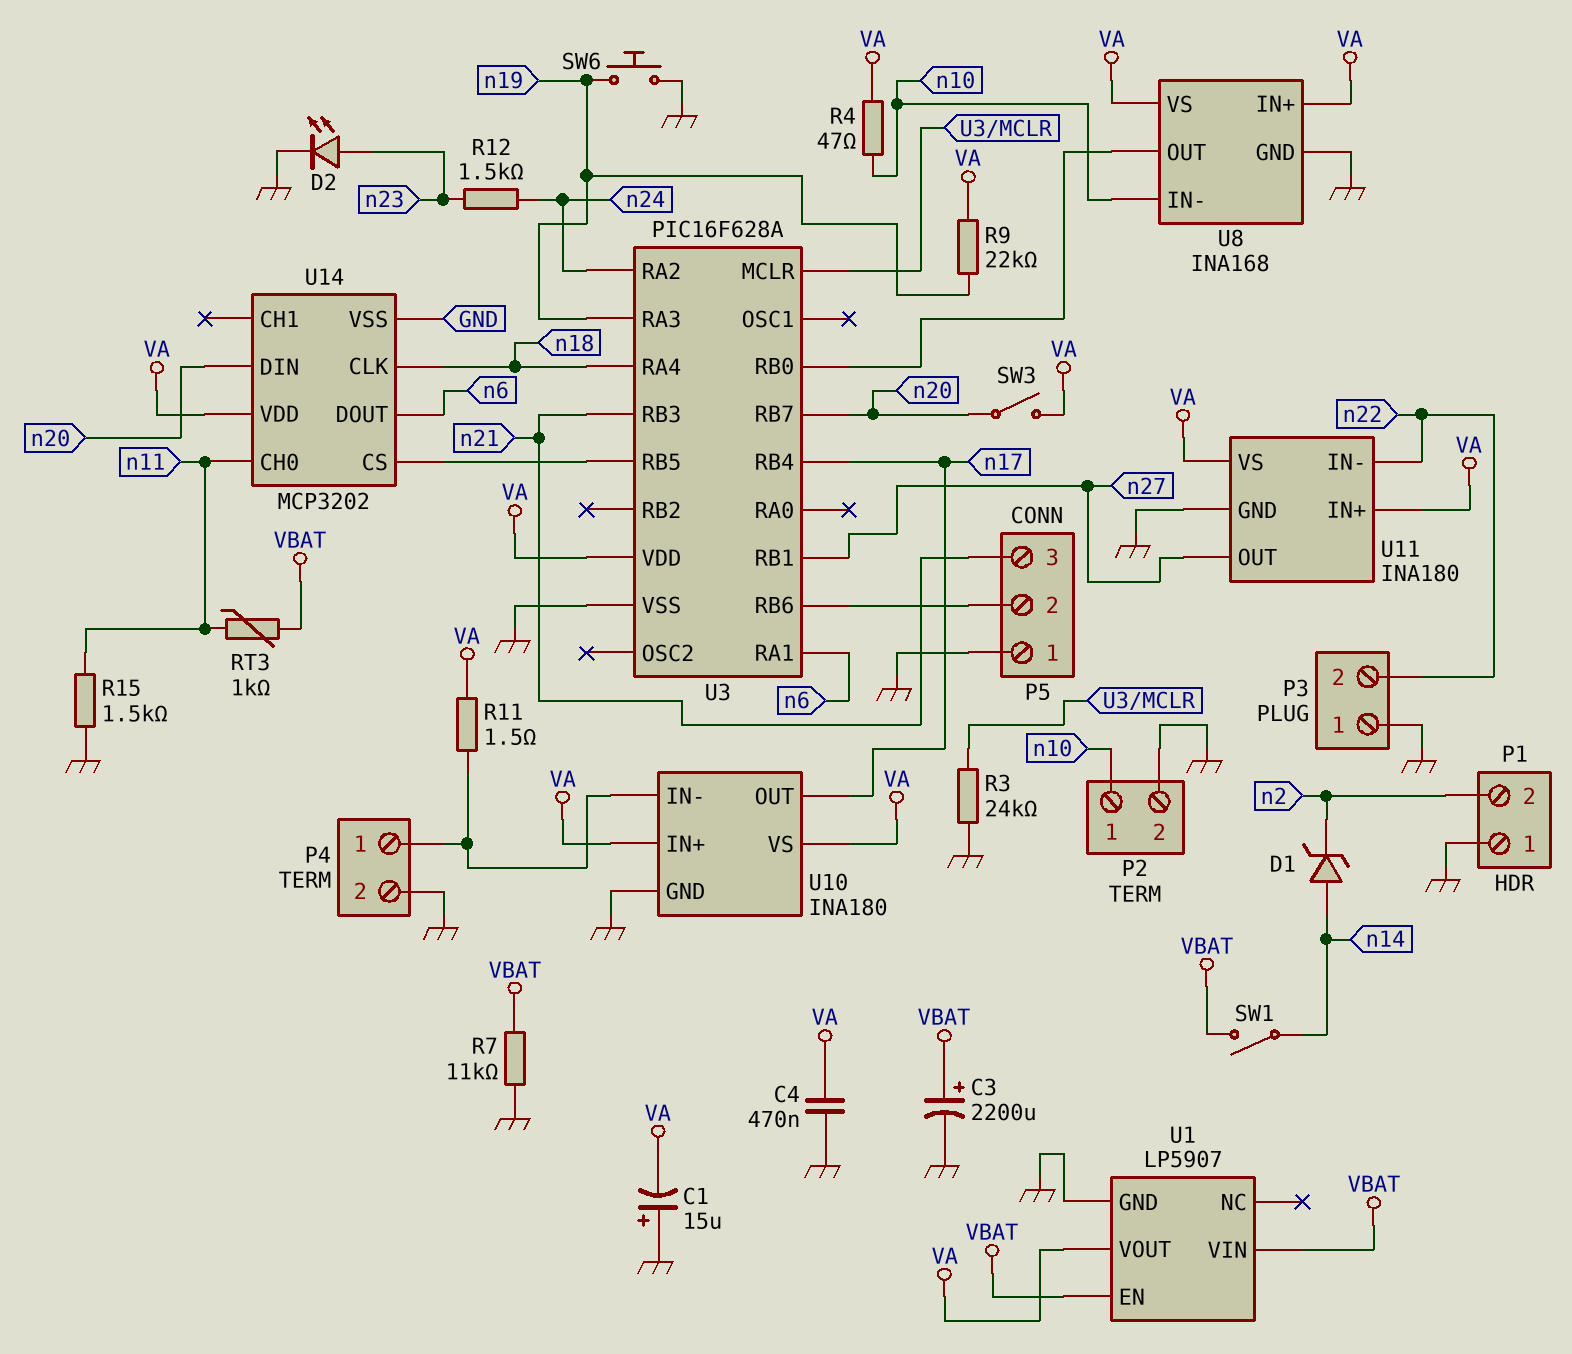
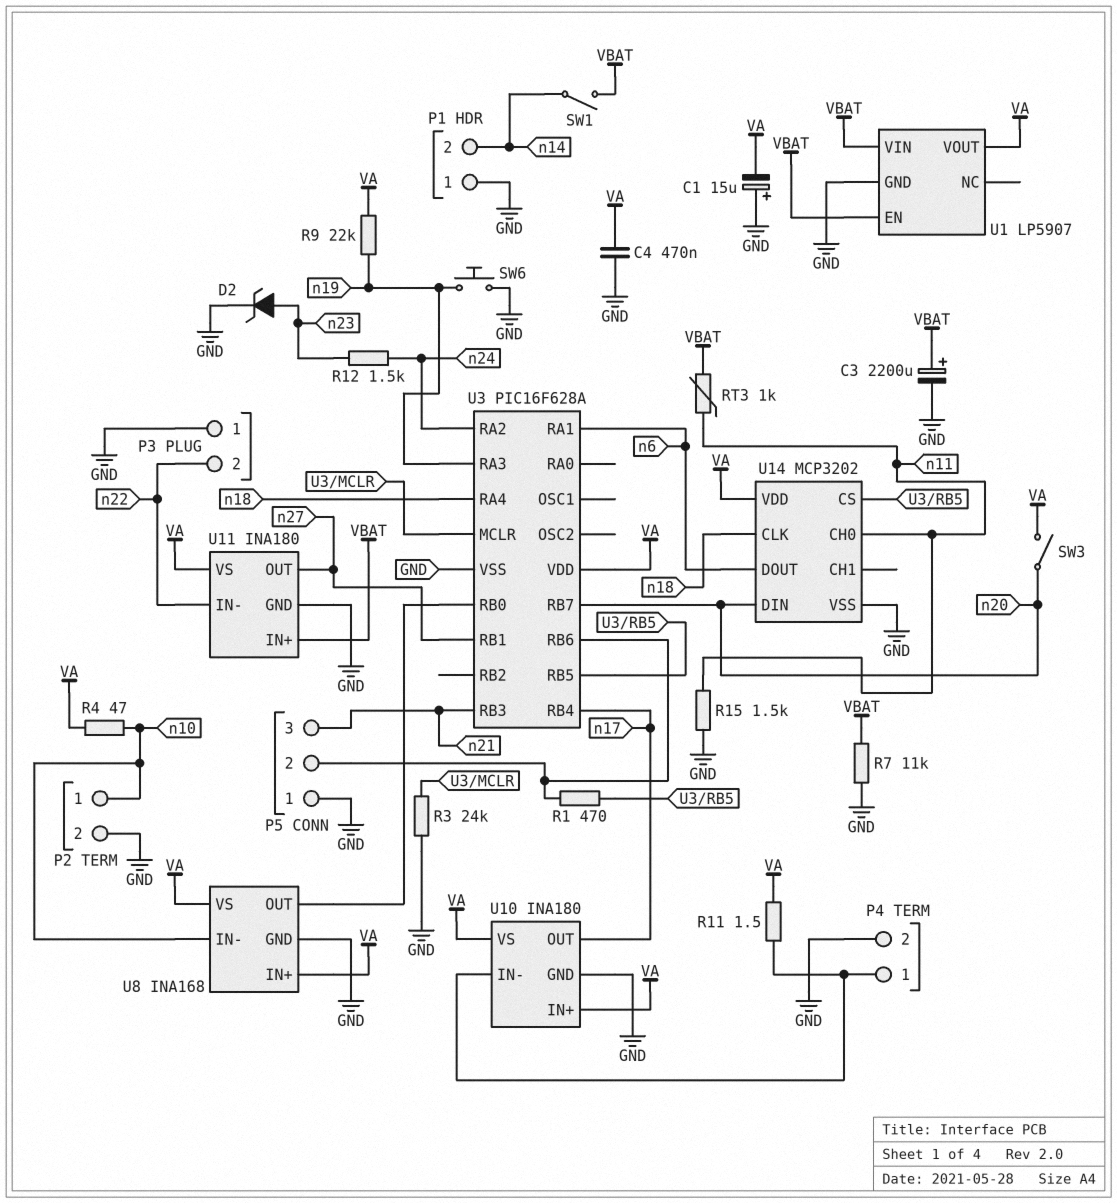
D1: zener (A n14, K n2) -> none
D2: LED (A n23, K GND) -> zener (A n23, K GND)
P1 pin 2: n2 -> n14
R1: none -> 470 (P5/2, U3/RB5)
U11 pin IN+: VA -> VBAT

